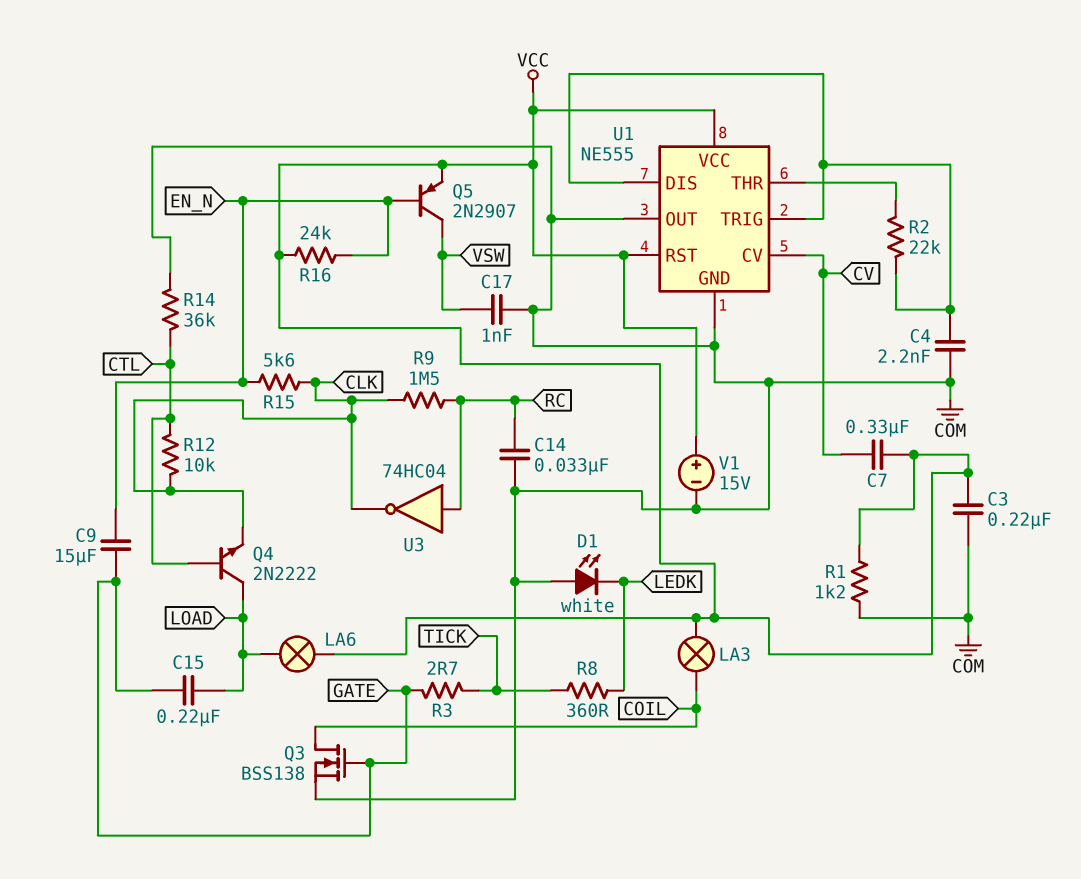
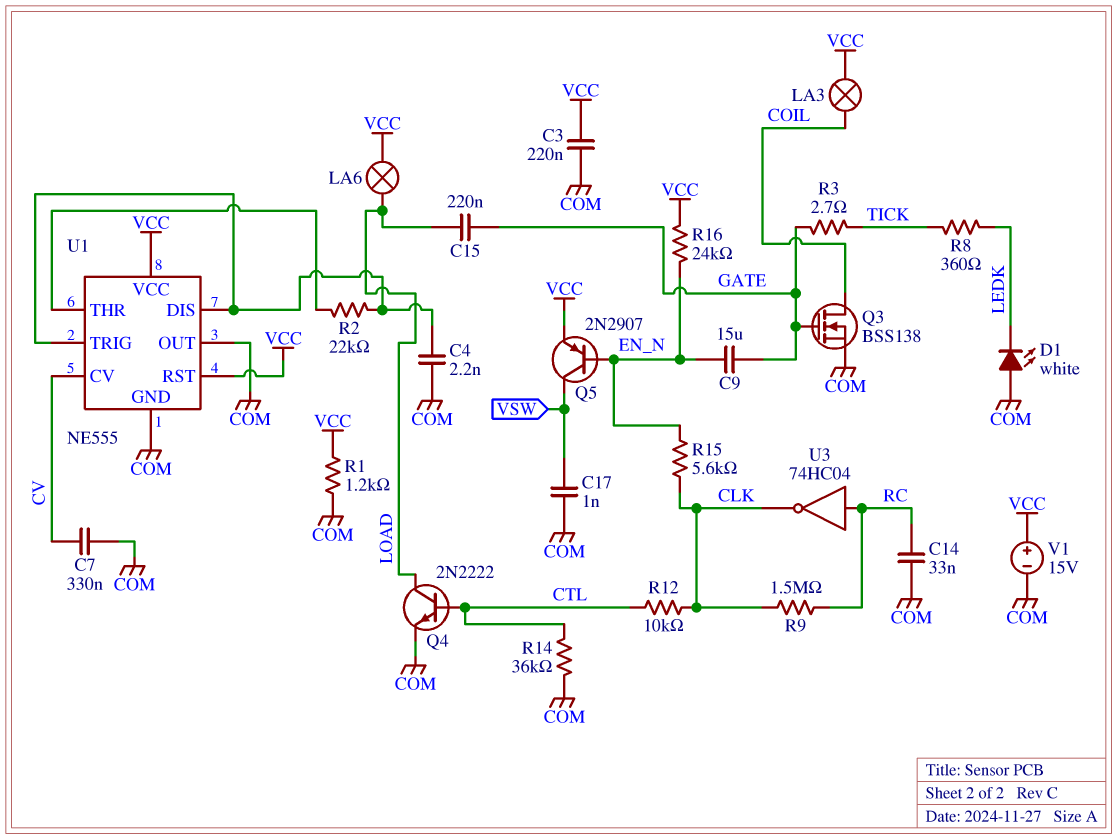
C7: 330nF (CV, VCC) -> 330nF (COM, CV)
Q4: NPN 2N2222 (B CTL, C LOAD, E CLK) -> NPN 2N2222 (B CTL, C LOAD, E COM)

